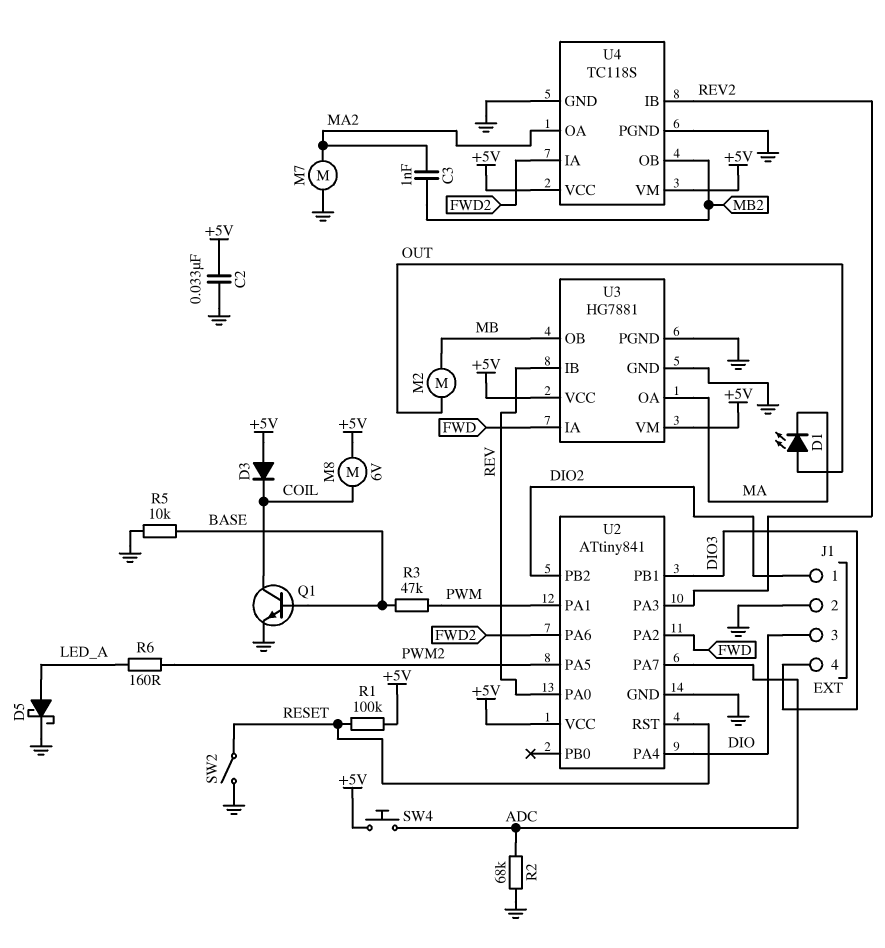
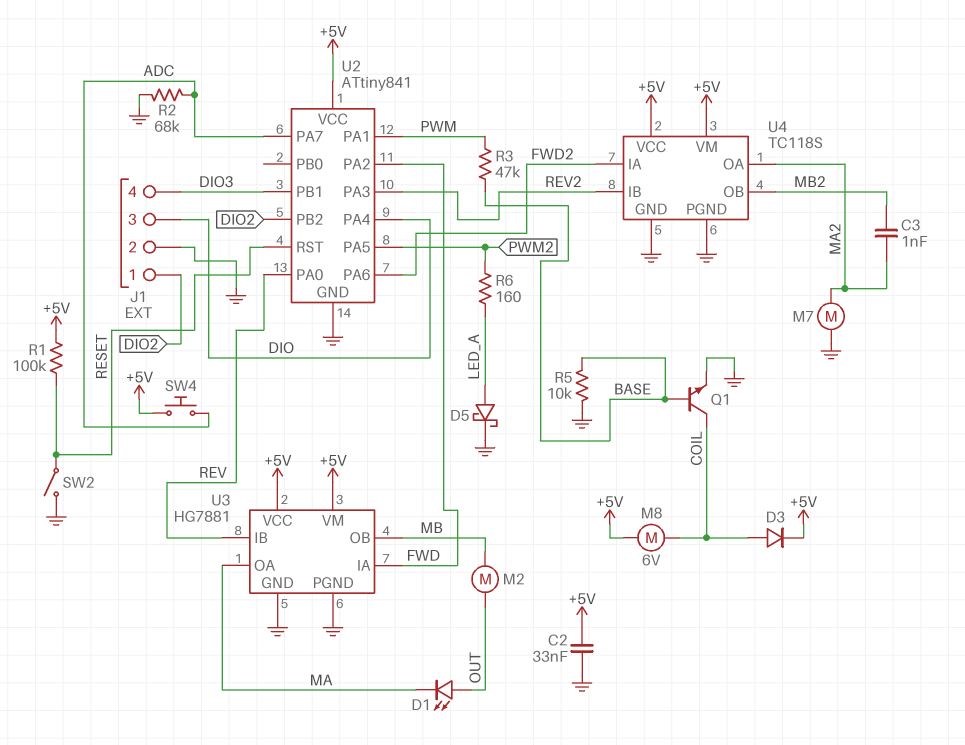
D3: diode (A +5V, K COIL) -> diode (A COIL, K +5V)

